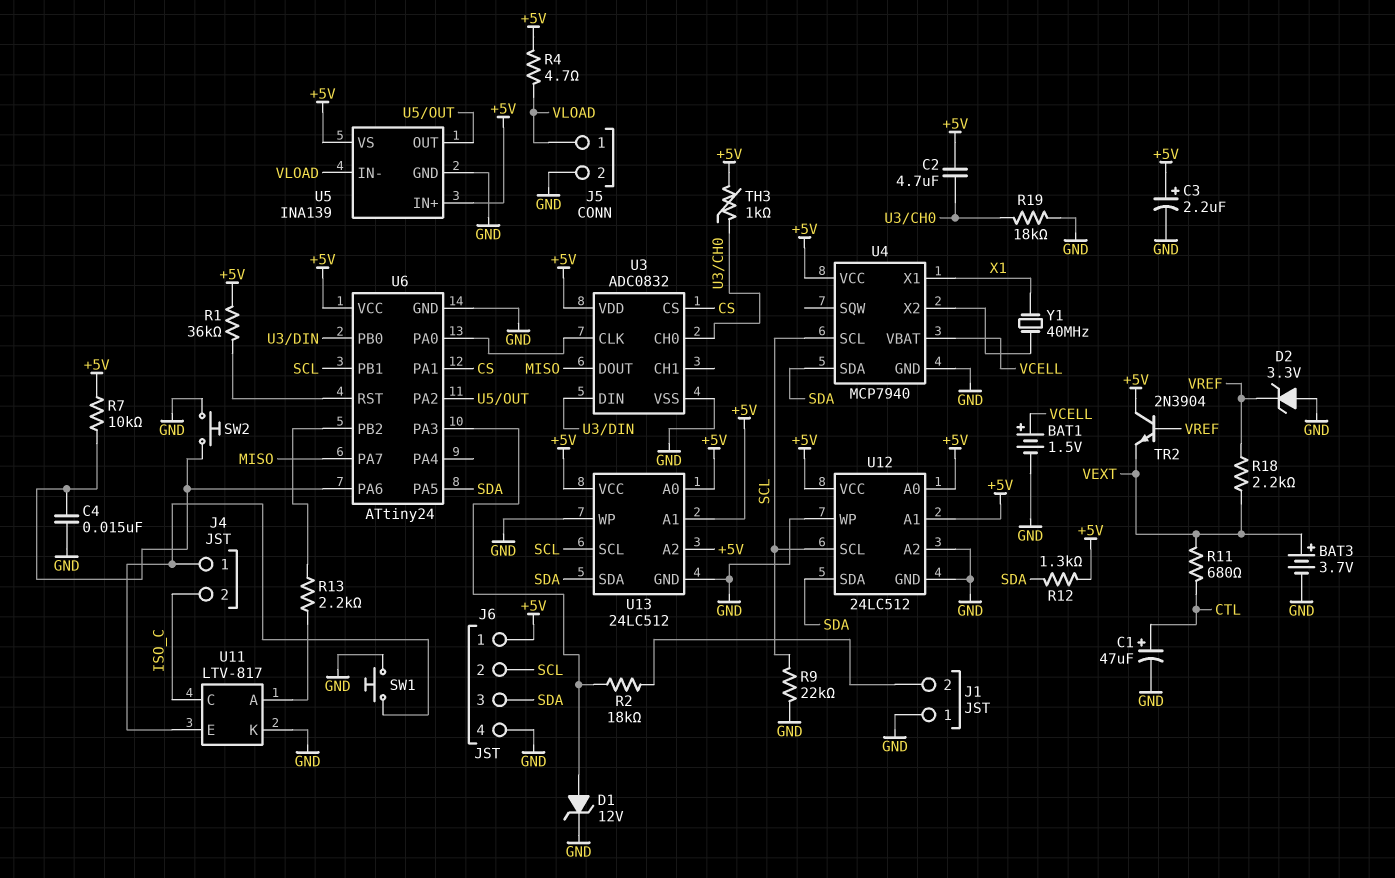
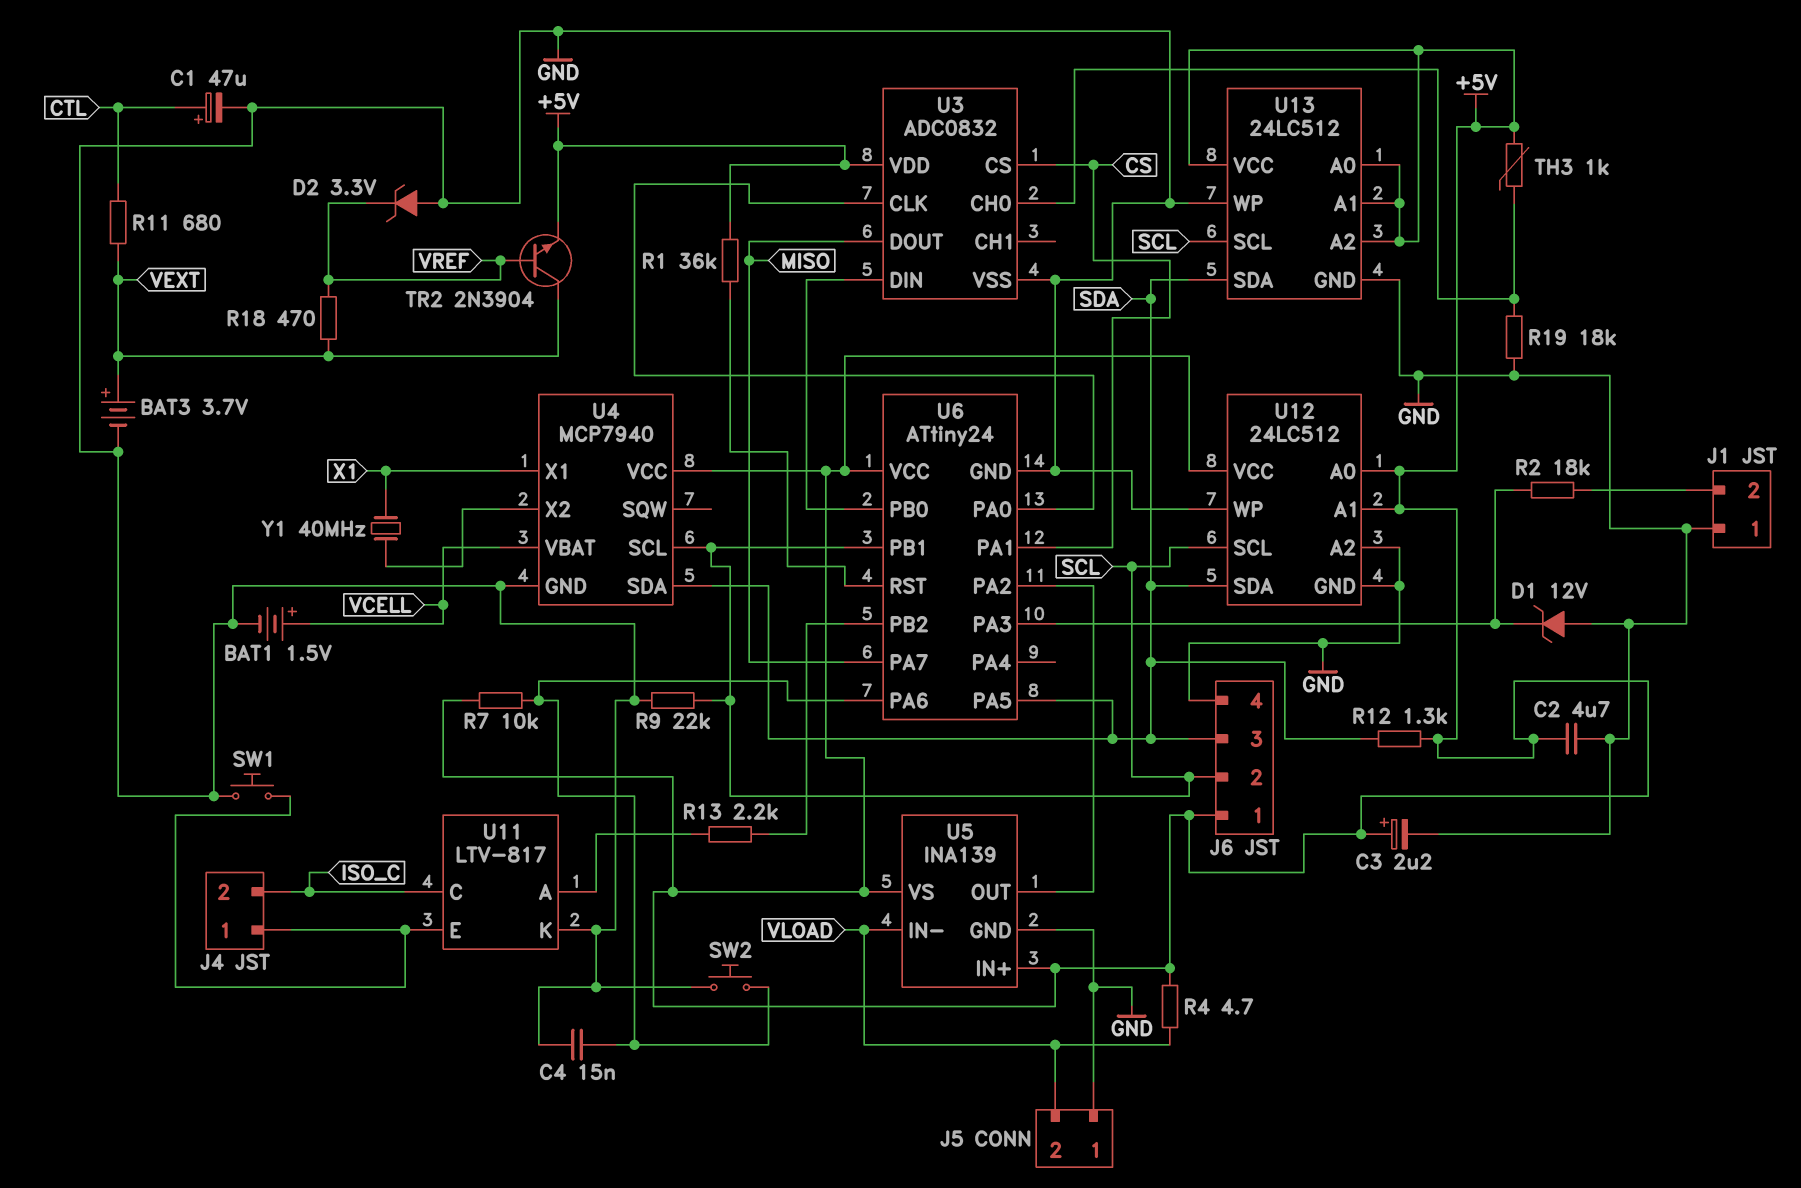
C2: 4.7uF (+5V, U3/CH0) -> 4.7uF (+5V, GND)
D1: zener 12V (A U6/PA3, K GND) -> zener 12V (A GND, K U6/PA3)
J5 pin 1: VLOAD -> GND
J5 pin 2: GND -> VLOAD
R18: 2.2k (VEXT, VREF) -> 470 (VEXT, VREF)
TR2: NPN 2N3904 (B VREF, C +5V, E VEXT) -> NPN 2N3904 (B VREF, C VEXT, E +5V)

